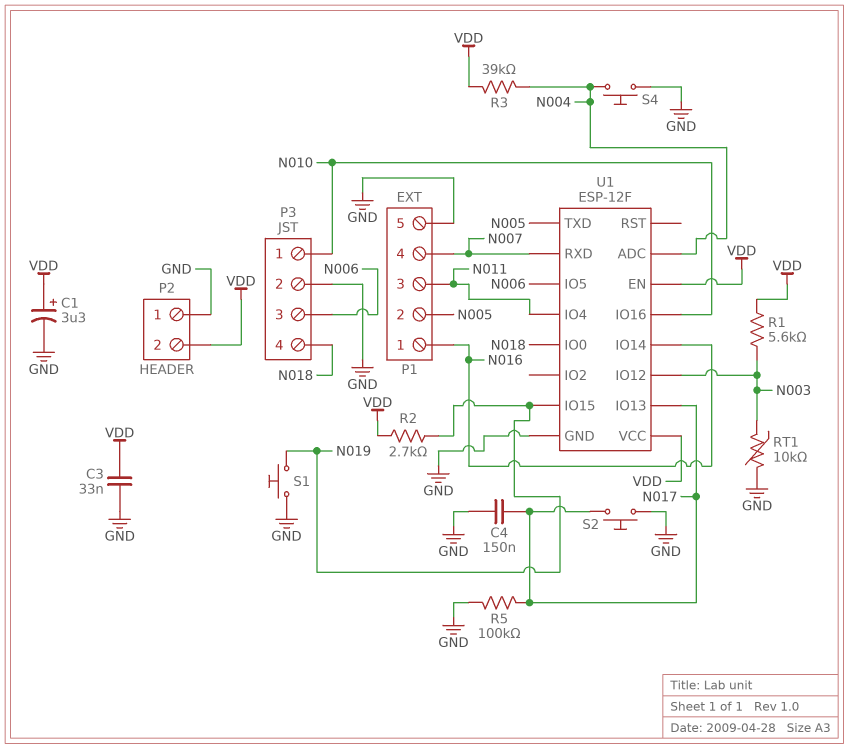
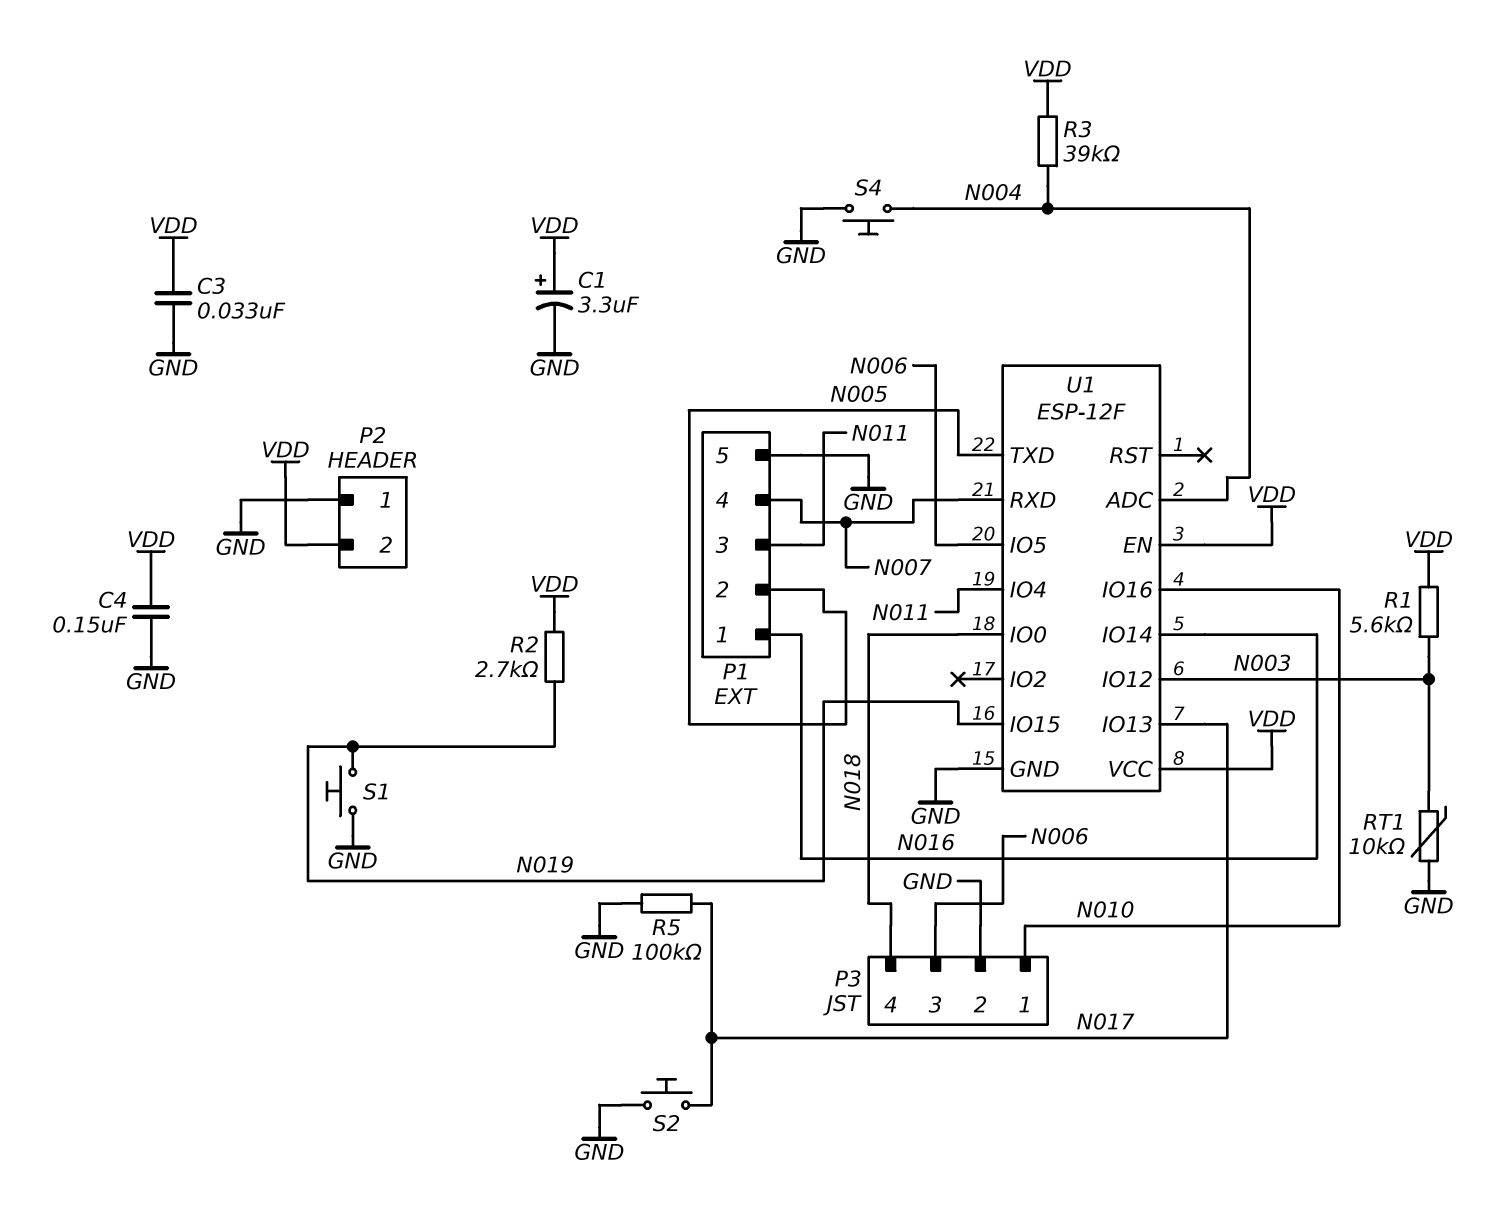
C4: 150nF (GND, N017) -> 150nF (GND, VDD)

